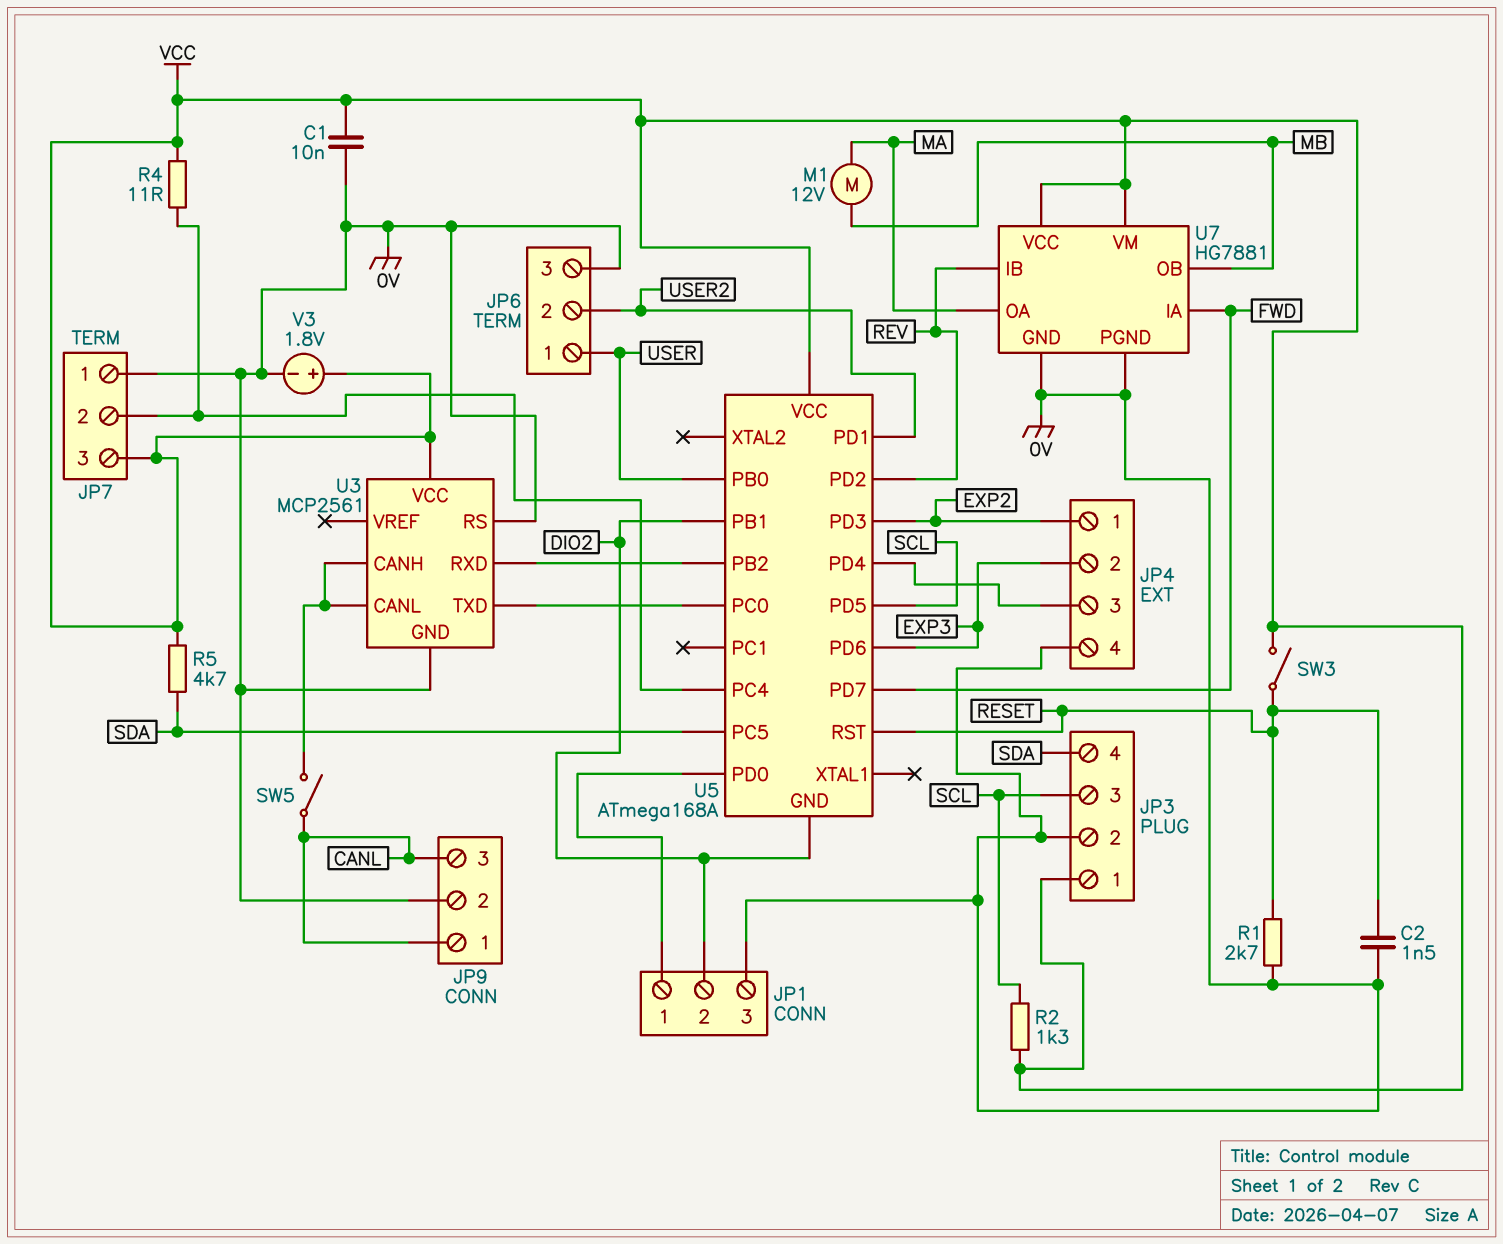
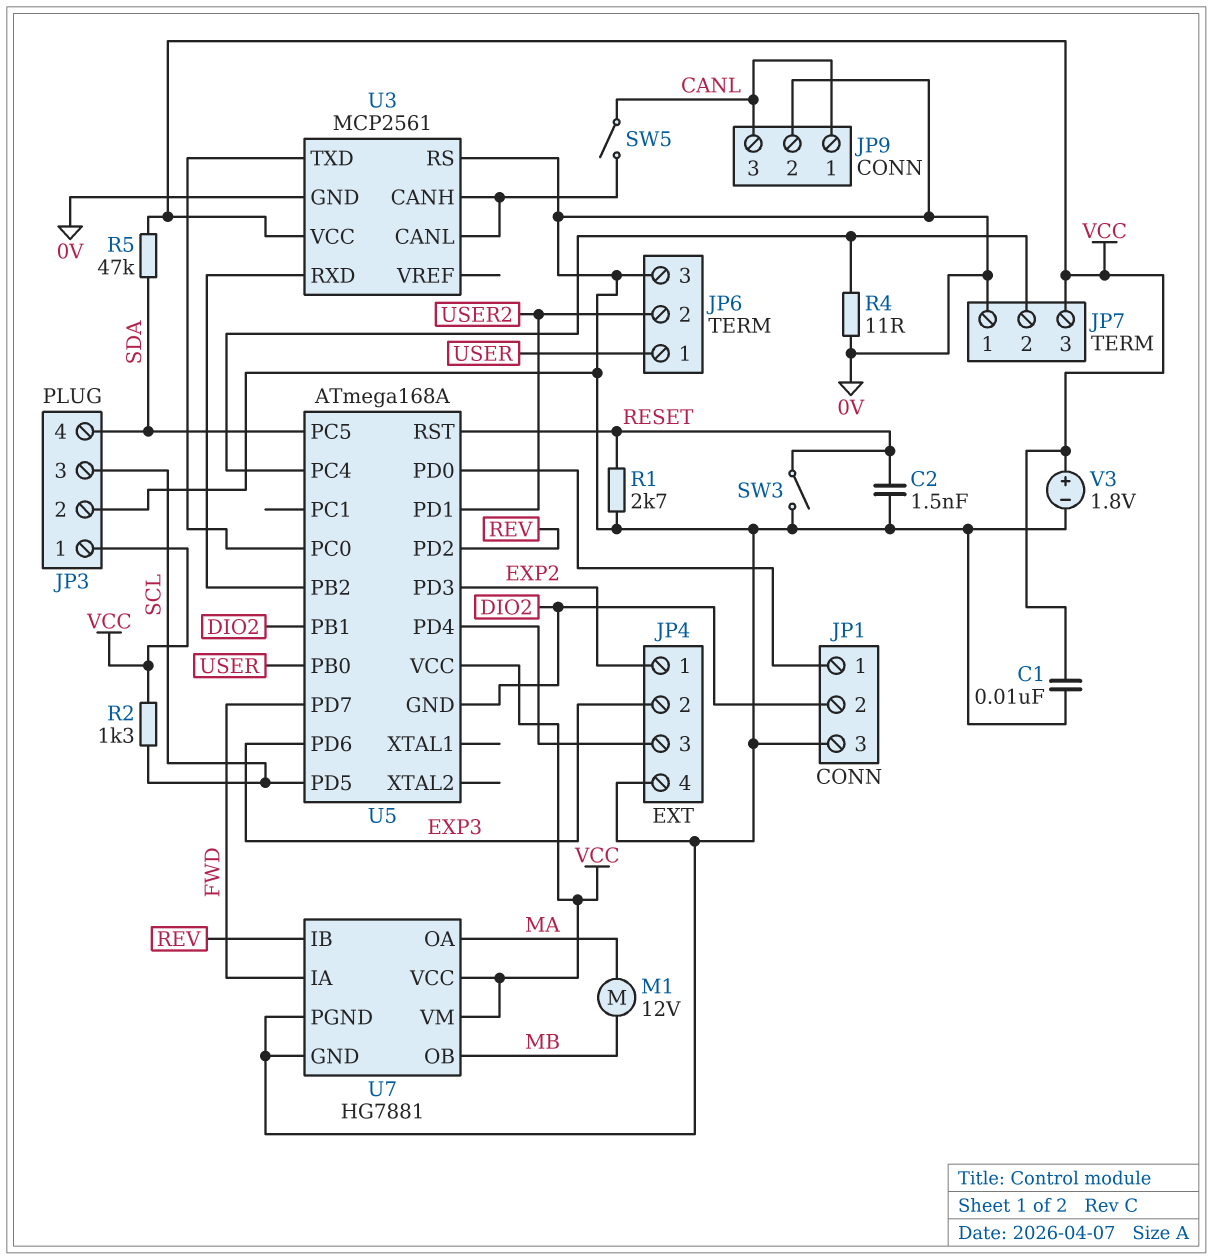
R4: 11 (JP7/2, VCC) -> 11 (0V, JP7/2)
R5: 4.7k (SDA, VCC) -> 47k (SDA, VCC)
SW3: switch (RESET, VCC) -> switch (0V, RESET)

